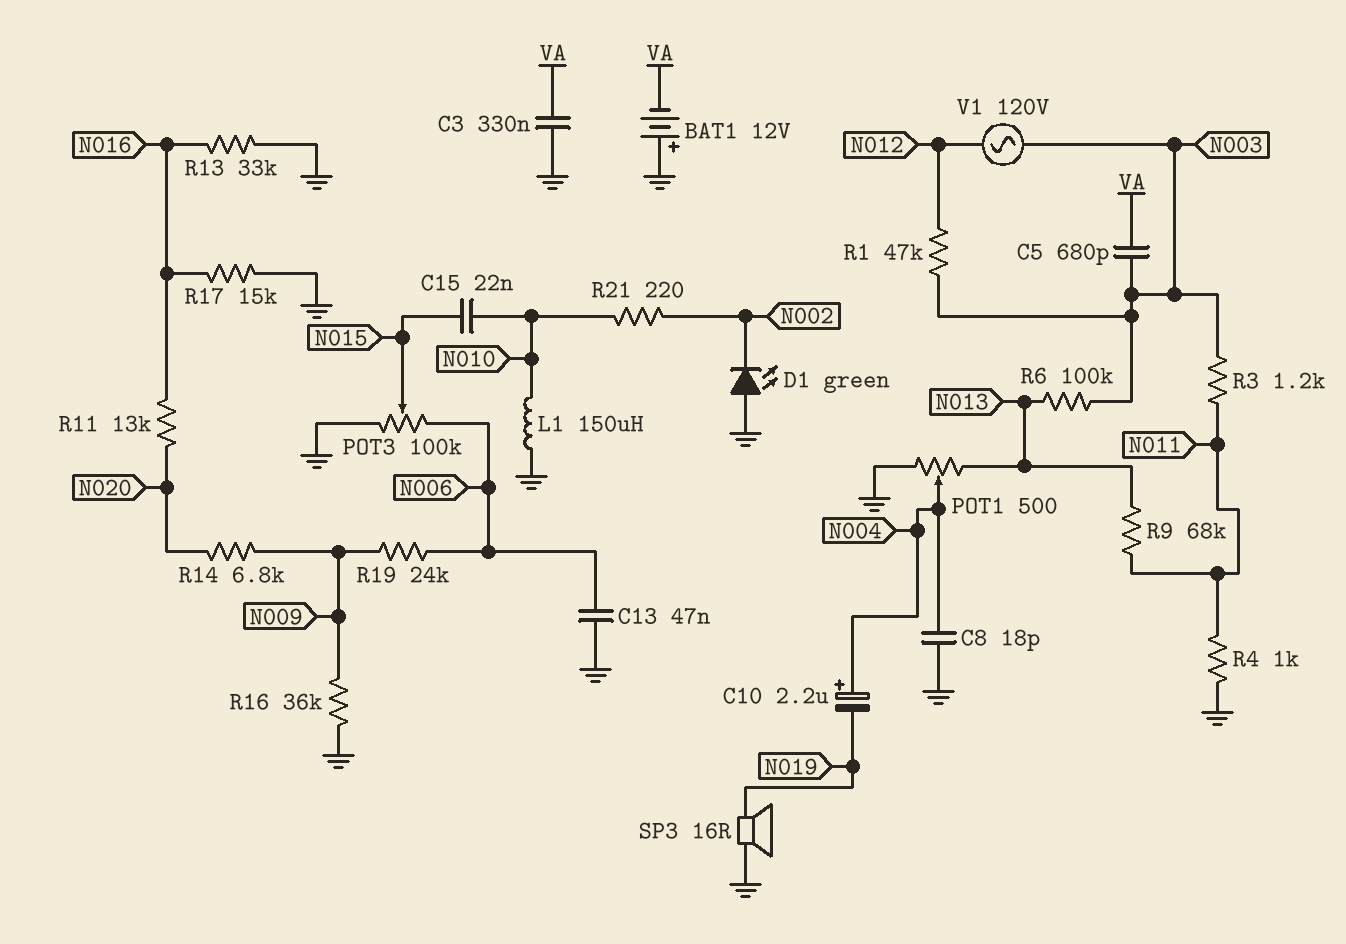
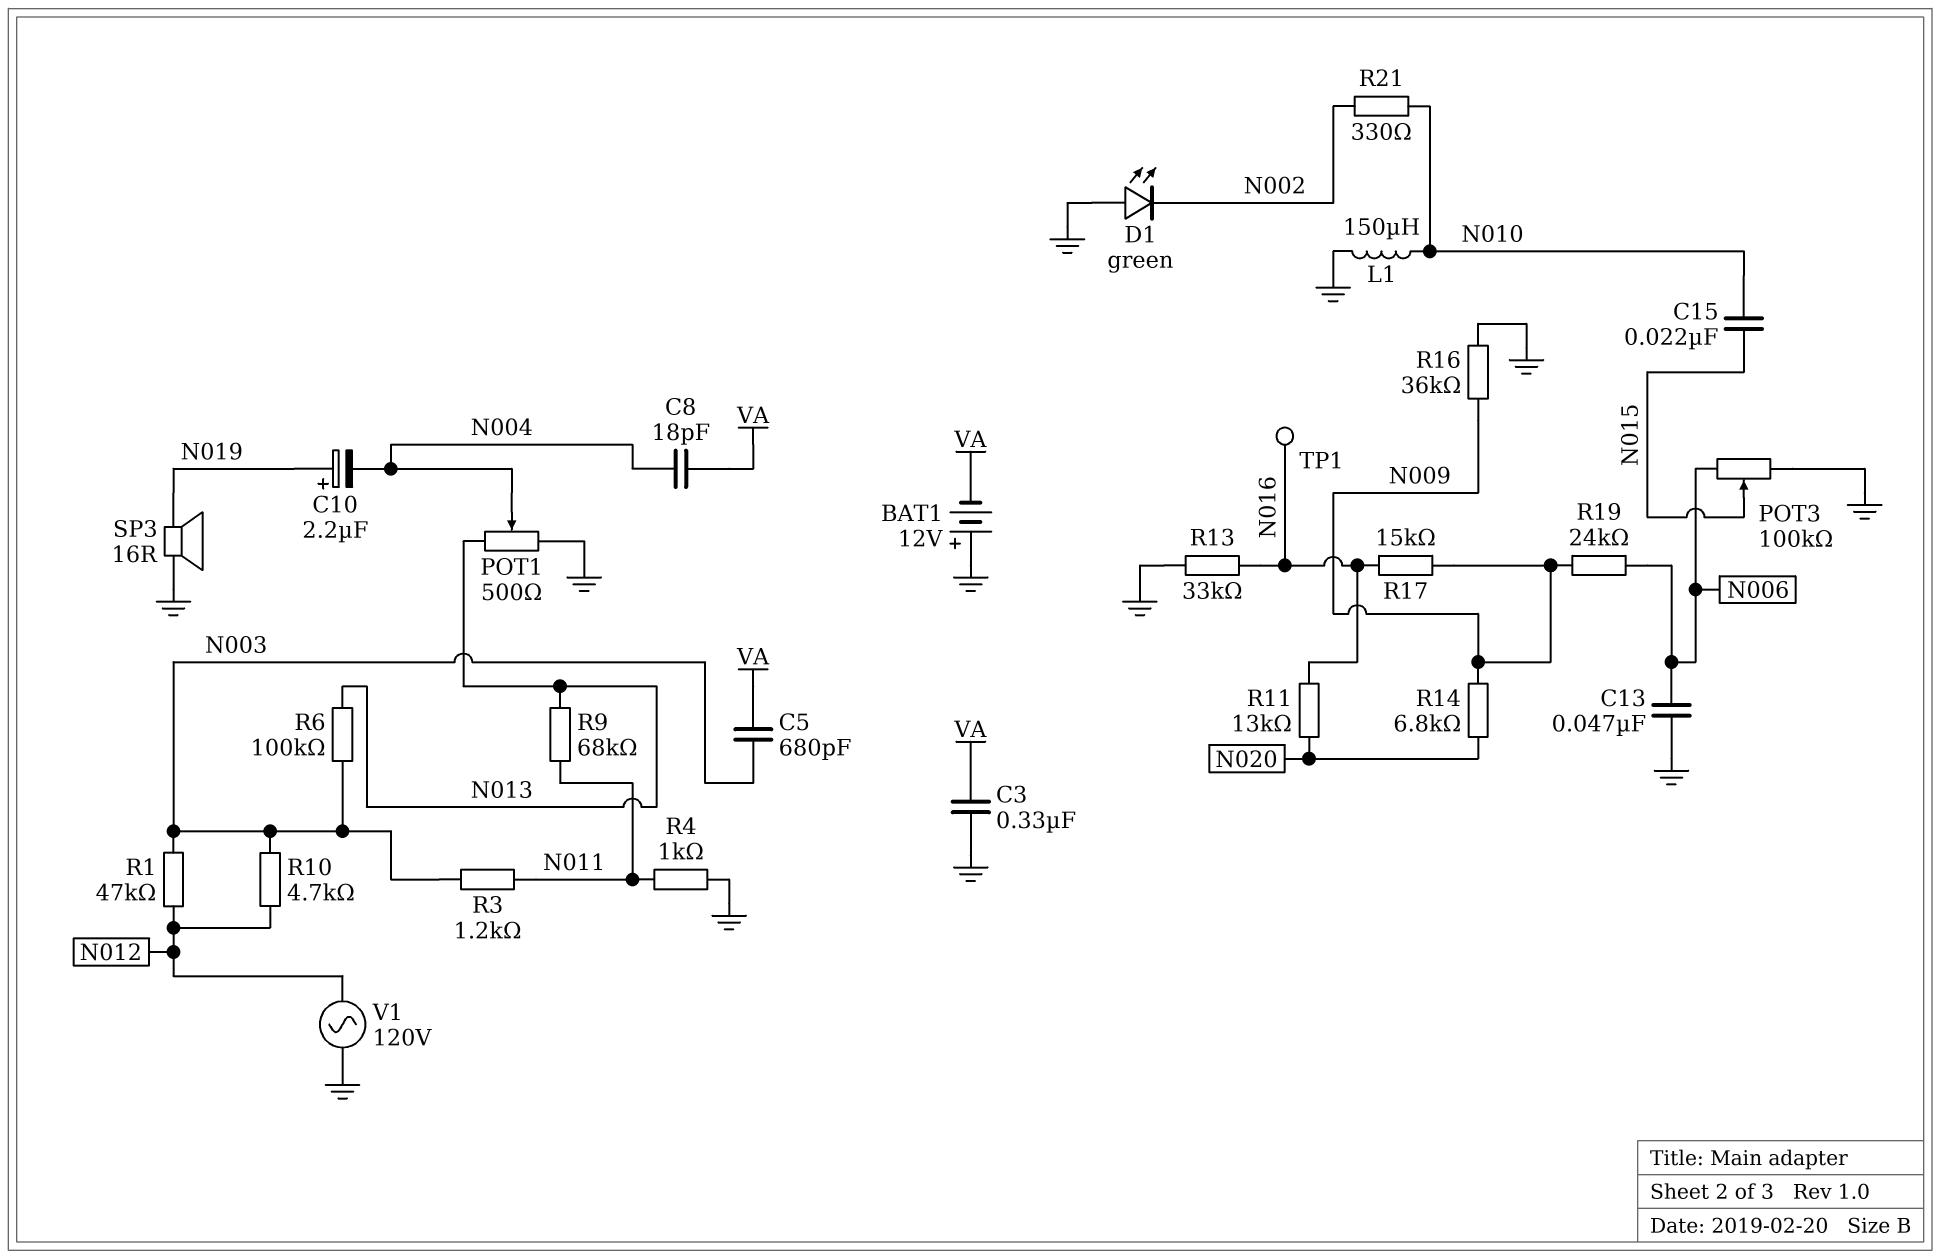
C8: 18pF (GND, N004) -> 18pF (N004, VA)
C10: 2.2uF (plus N004, minus N019) -> 2.2uF (plus N019, minus N004)
R10: none -> 4.7k (N003, N012)
R17: 15k (GND, N016) -> 15k (N009, N016)
R21: 220 (N002, N010) -> 330 (N002, N010)
TP1: none -> test point (N016)
V1: AC 120V (N003, N012) -> AC 120V (GND, N012)

